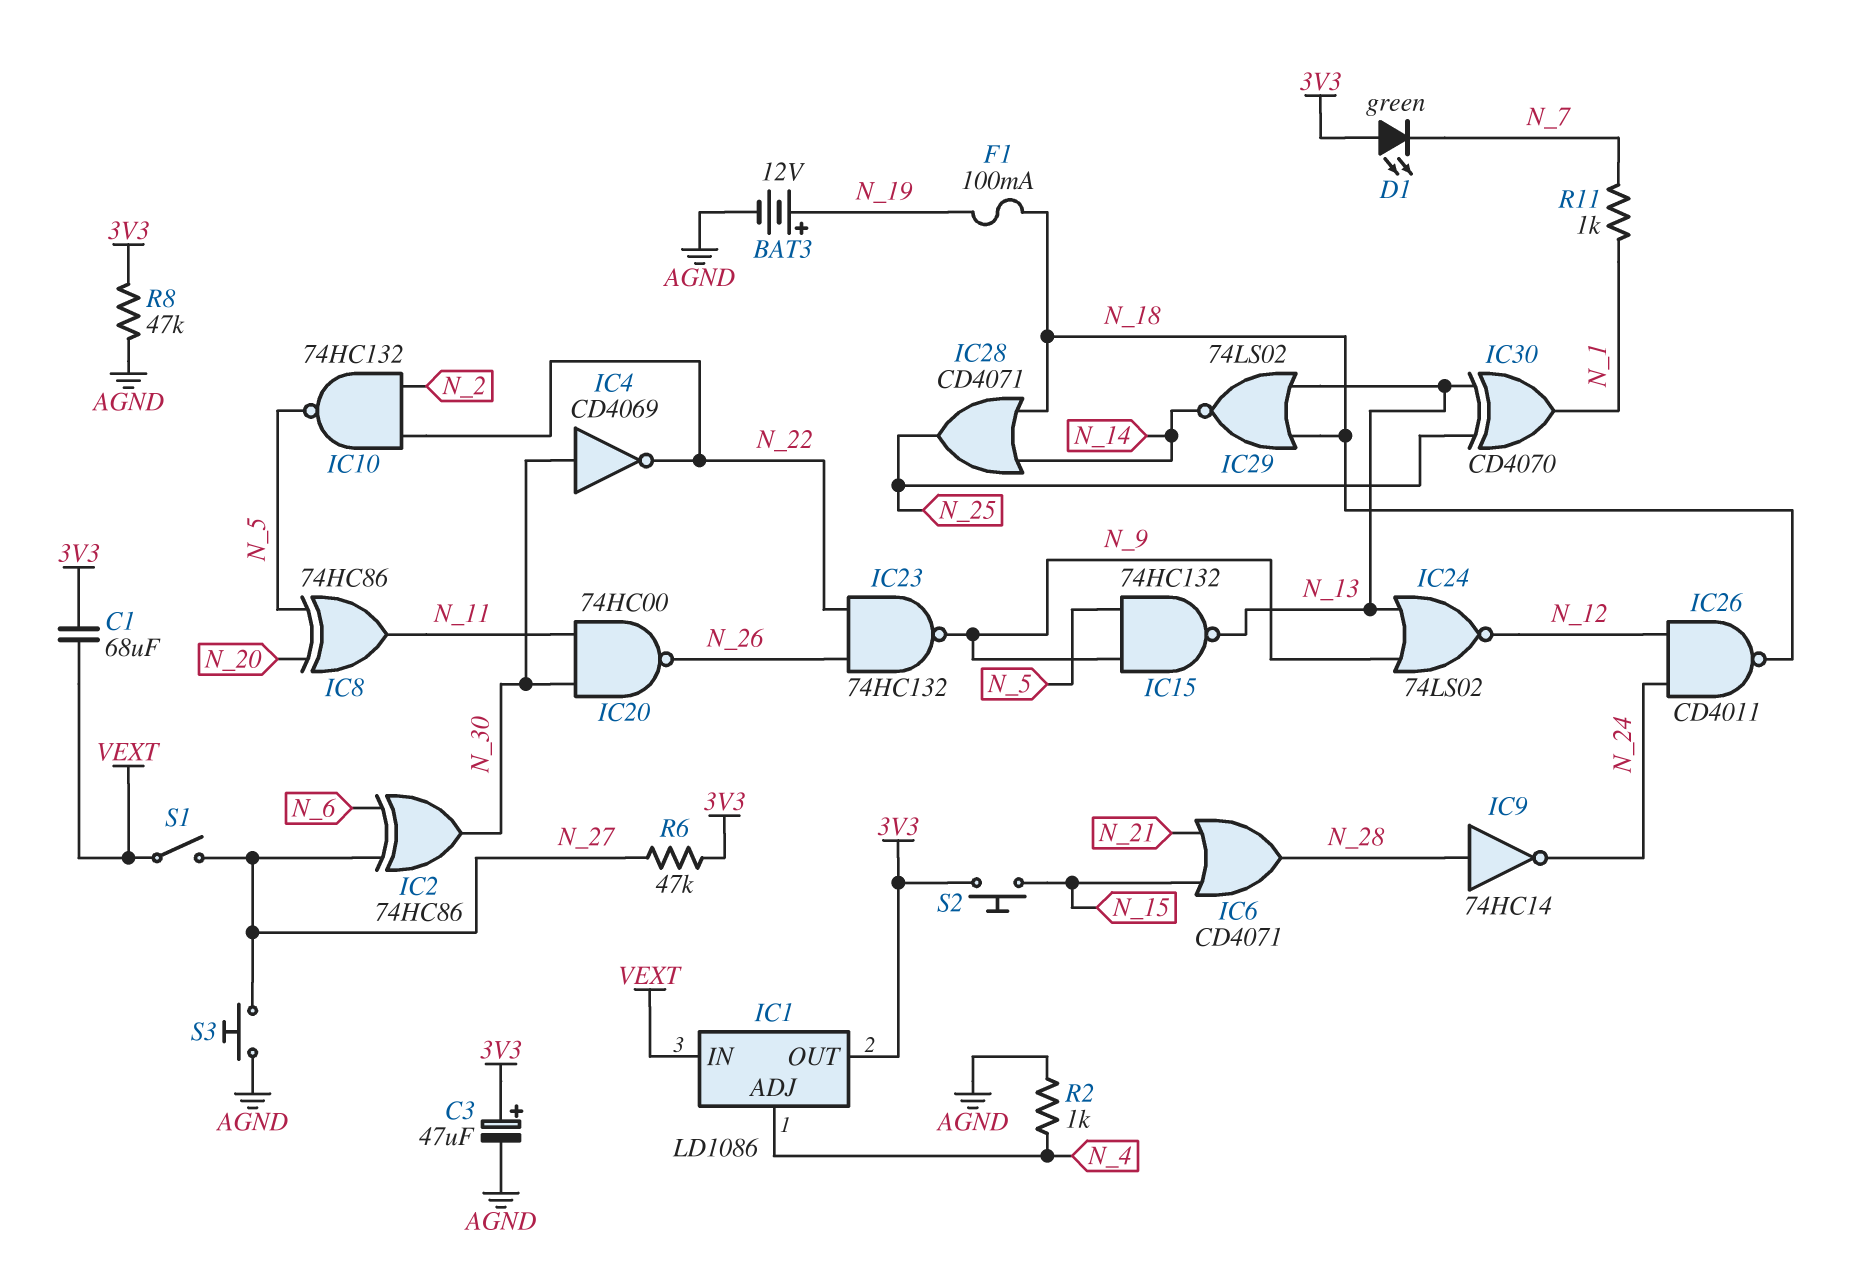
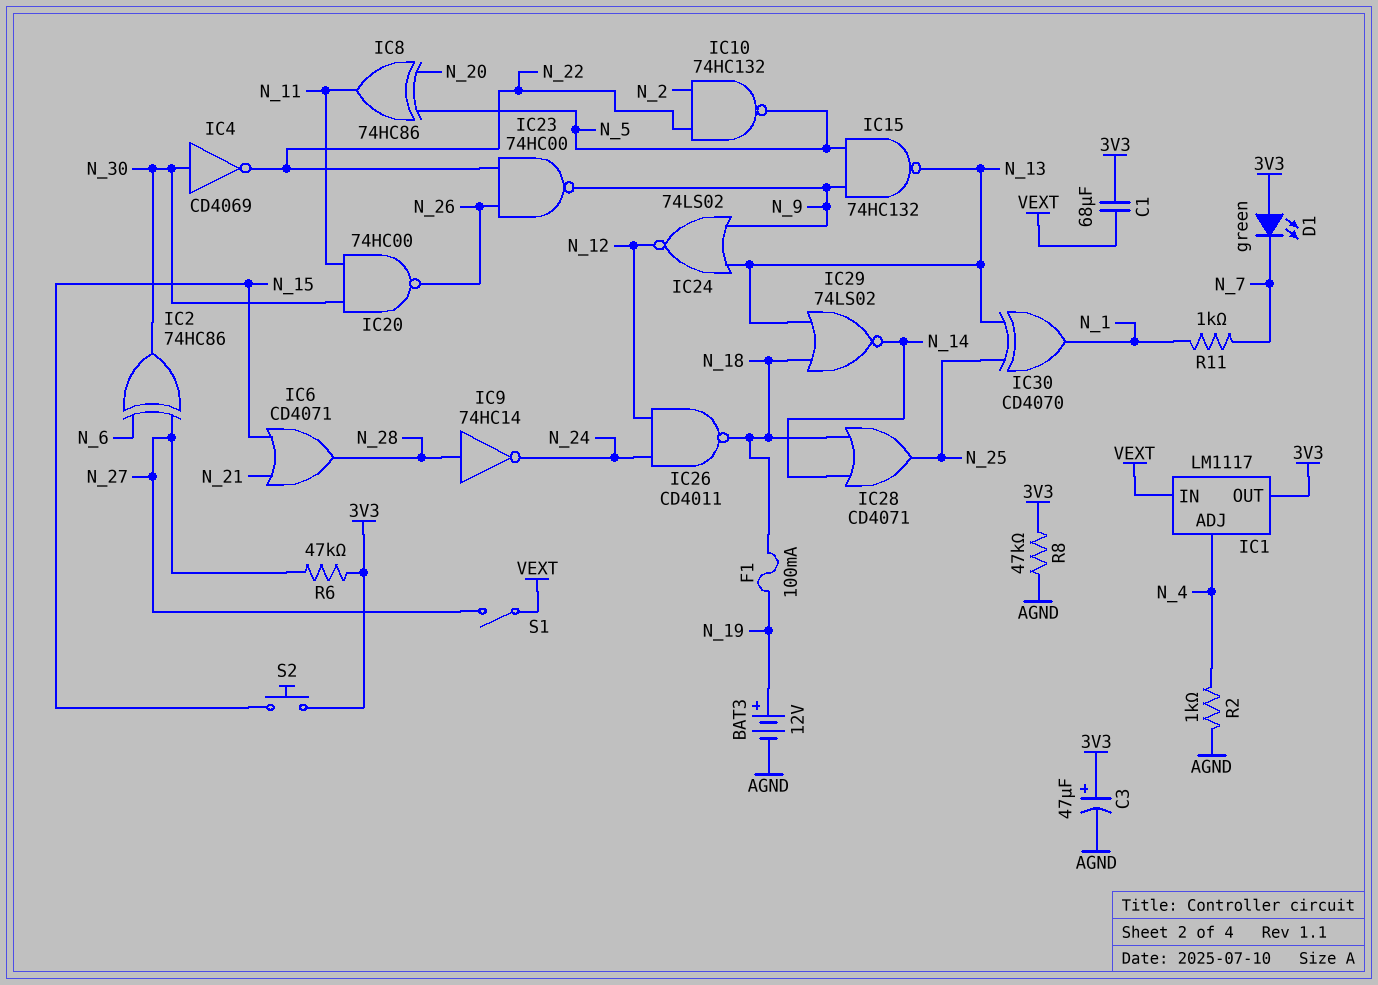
IC1: LD1086 -> LM1117
IC23: NAND 74HC132 (in N_22, in N_26, out N_9) -> NAND 74HC00 (in N_22, in N_26, out N_9)
S3: button (AGND, N_27) -> none

